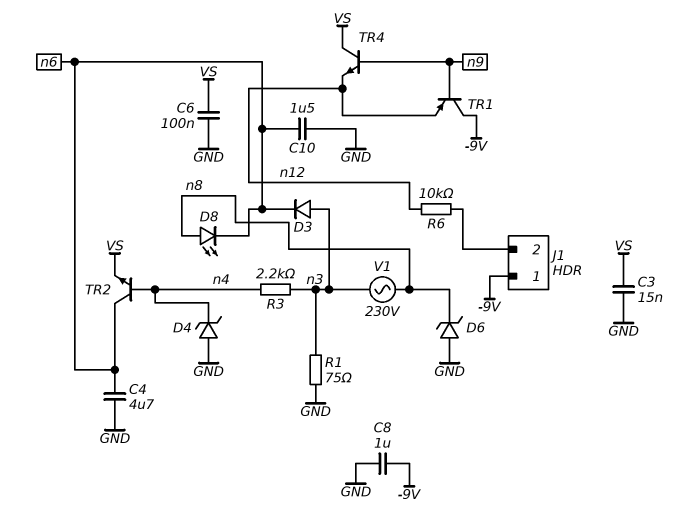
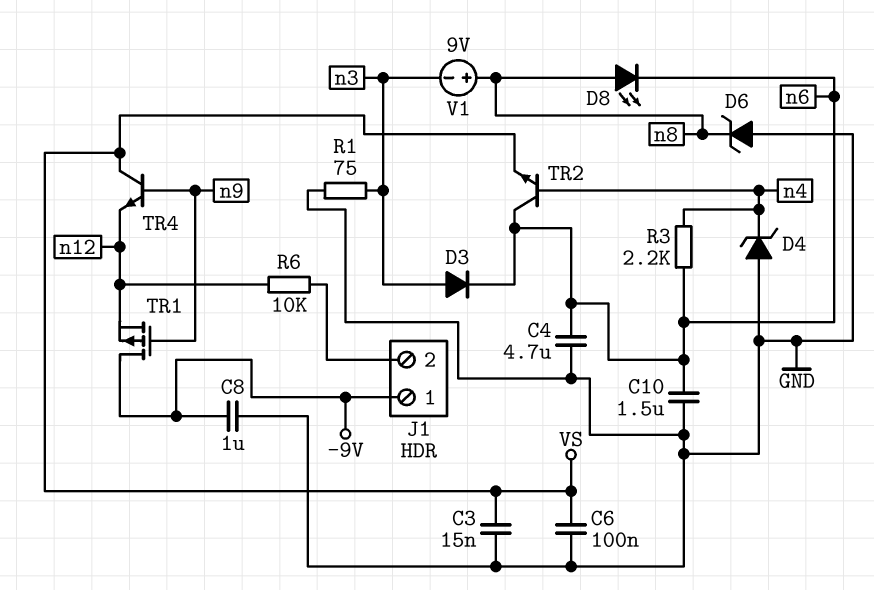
R3: 2.2k (n3, n4) -> 2.2k (n4, n6)
TR1: PNP (B n9, C -9V, E n12) -> PMOS (G n9, D -9V, S n12)
V1: AC 230V (n3, n8) -> 9V (plus n8, minus n3)

